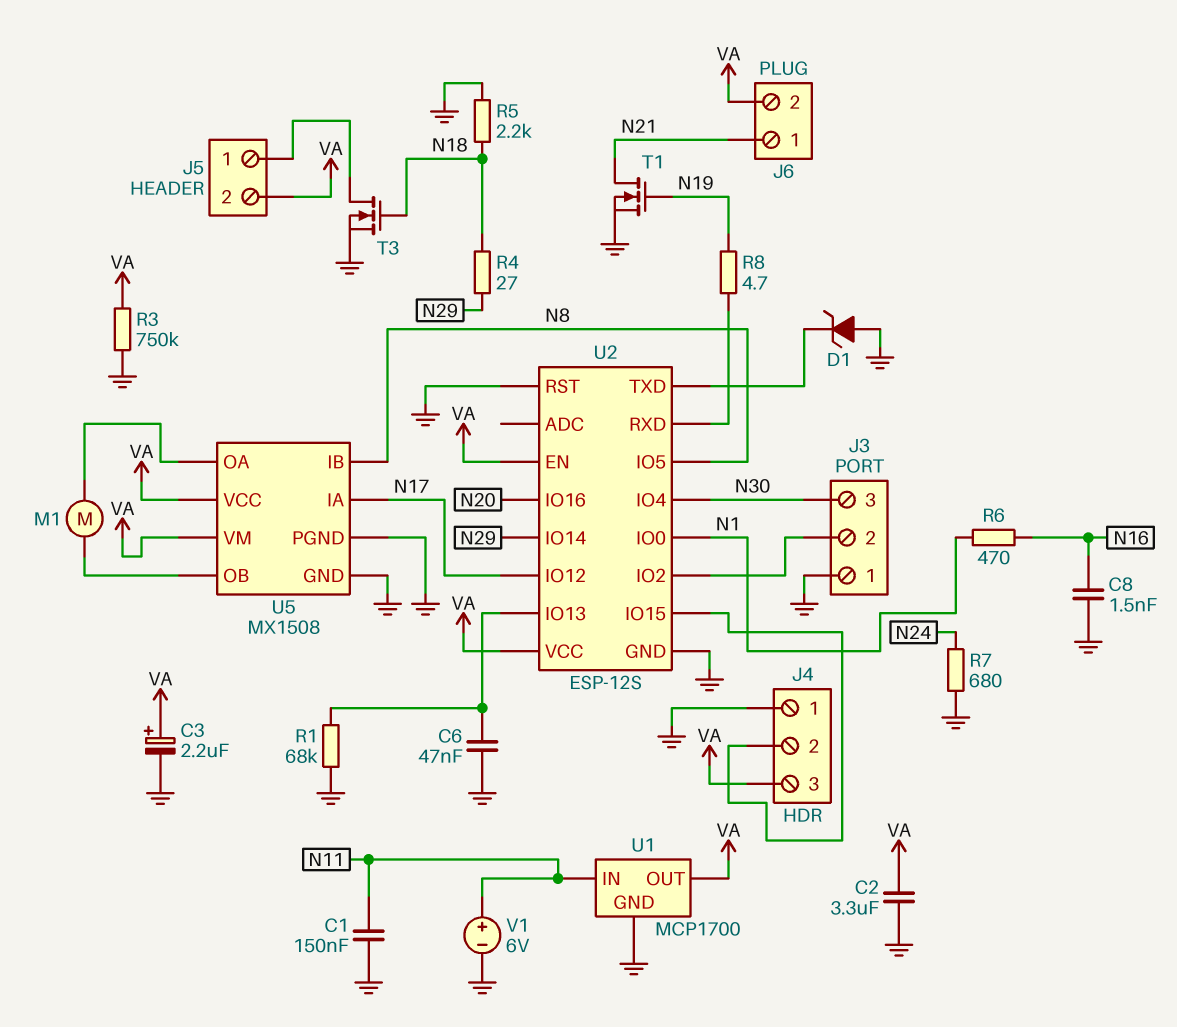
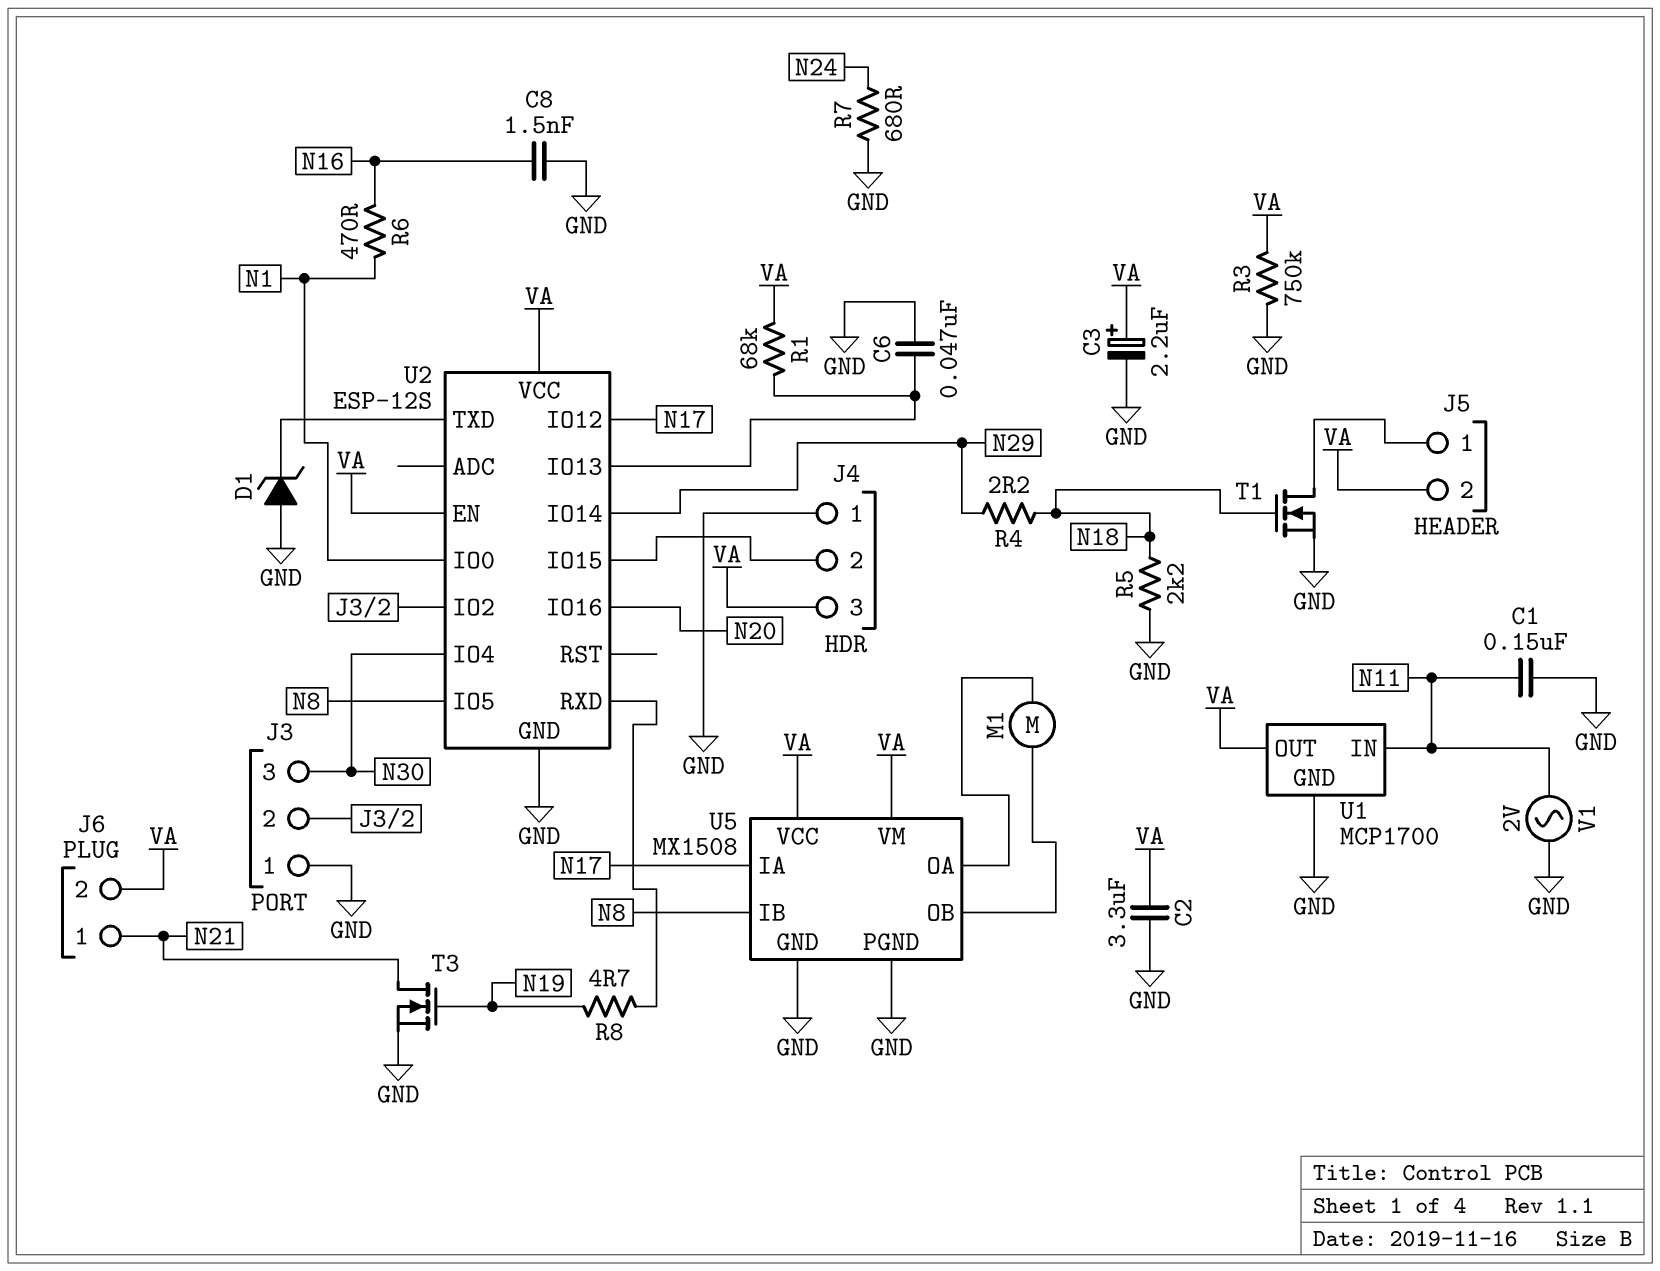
R1: 68k (GND, U2/IO13) -> 68k (U2/IO13, VA)
R4: 27 (N18, N29) -> 2.2 (N18, N29)
T1: NMOS (G N19, D N21, S GND) -> NMOS (G N18, D J5/1, S GND)
T3: NMOS (G N18, D J5/1, S GND) -> NMOS (G N19, D N21, S GND)
U2 pin RST: GND -> none
V1: 6V (plus N11, minus GND) -> AC 2V (GND, N11)

